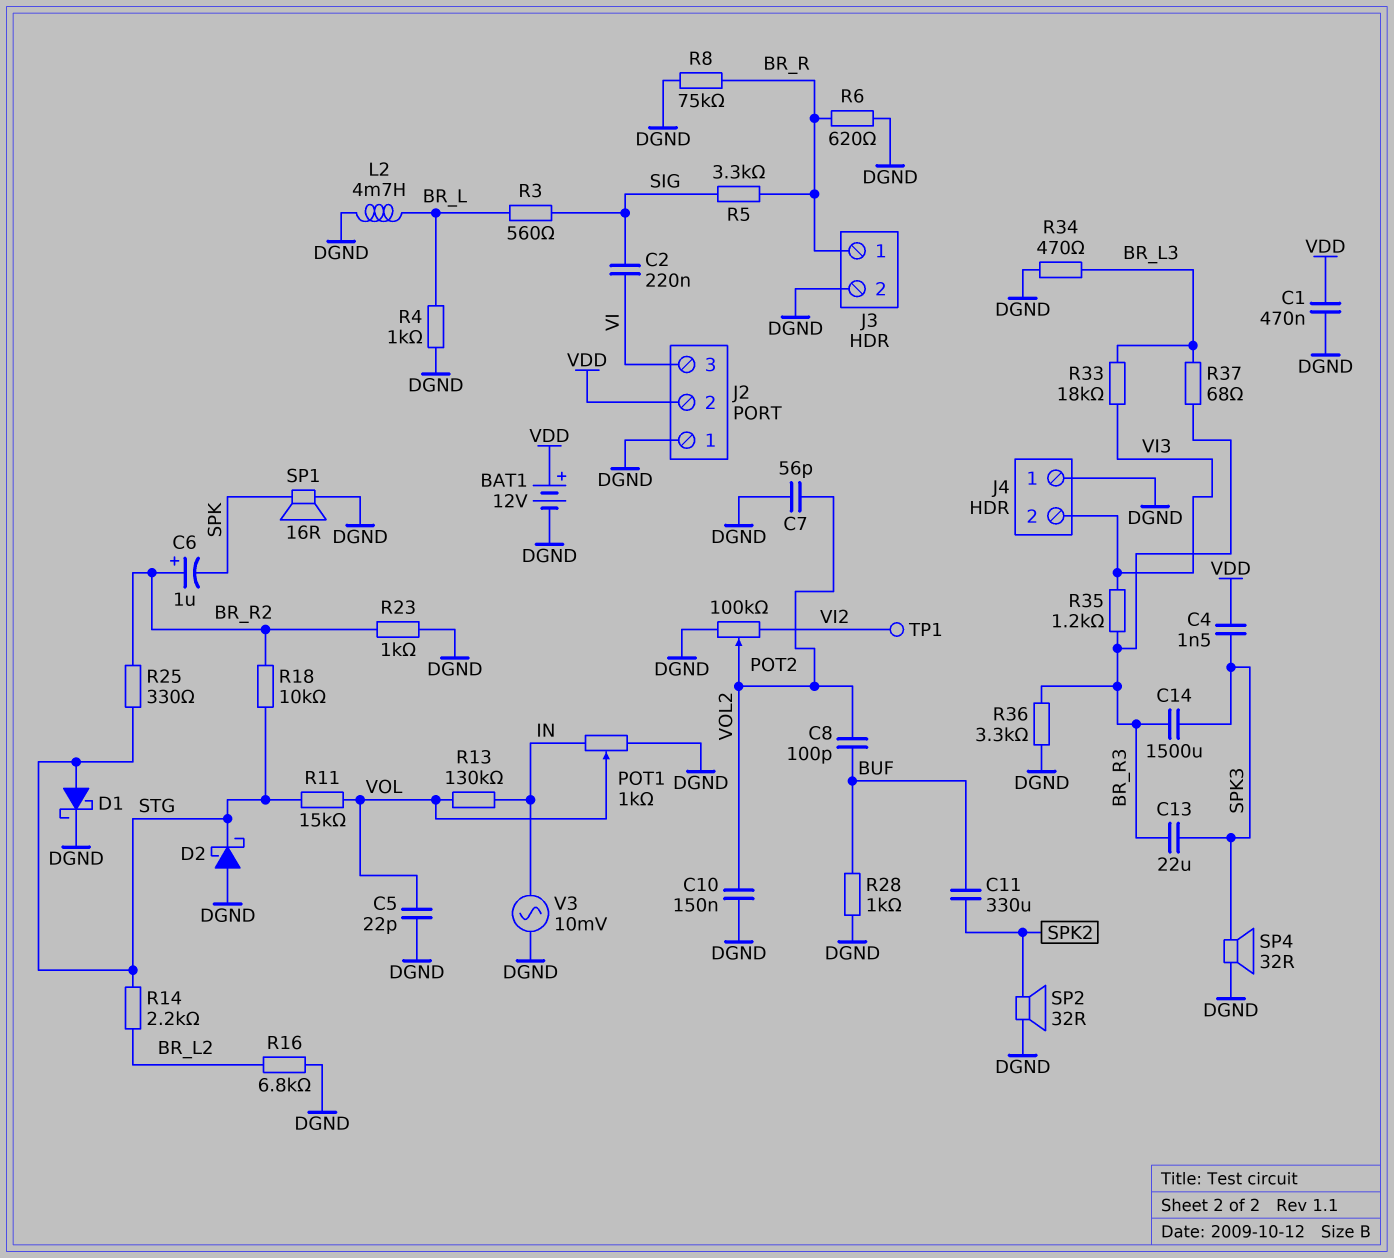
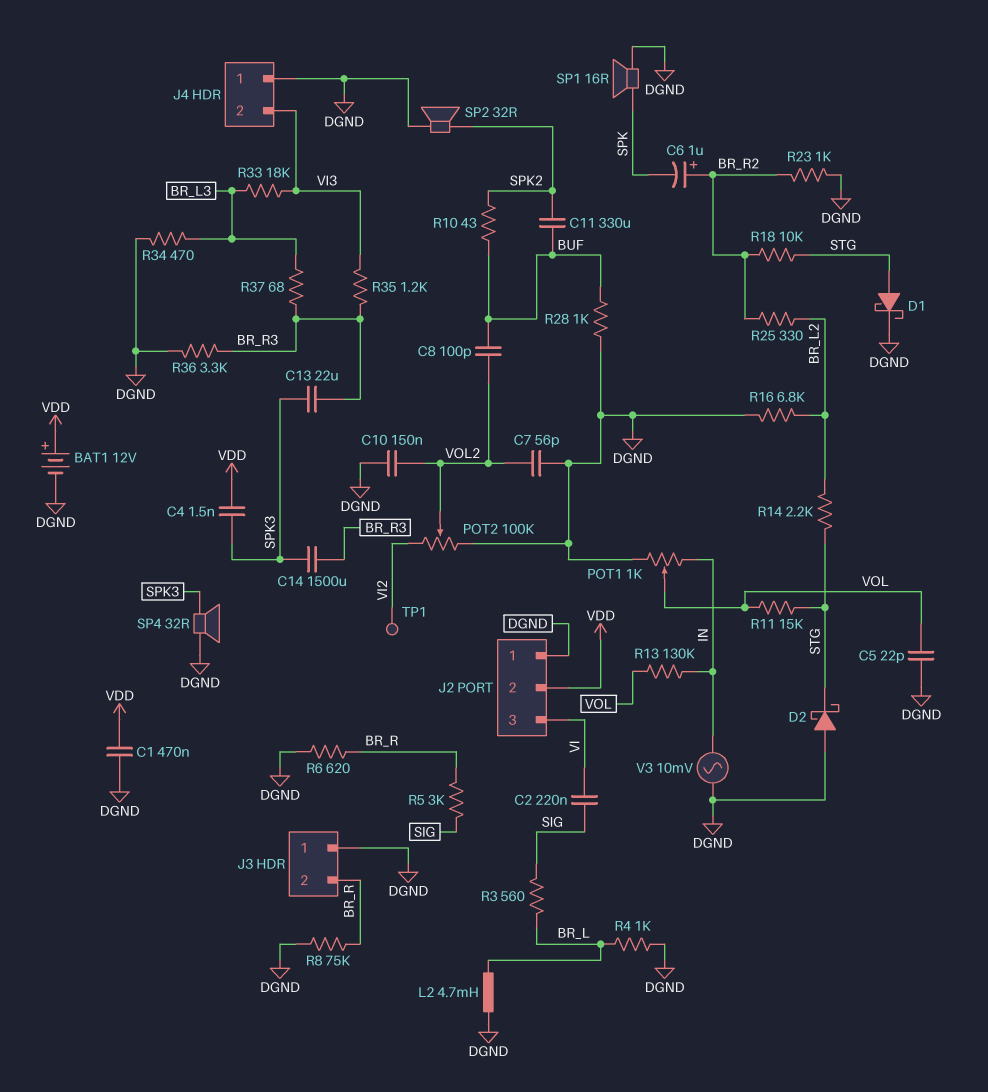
J3 pin 1: BR_R -> DGND
J3 pin 2: DGND -> BR_R
R5: 3.3k (BR_R, SIG) -> 3k (BR_R, SIG)
R10: none -> 43 (BUF, SPK2)
R25: 330 (BR_R2, STG) -> 330 (BR_L2, BR_R2)

